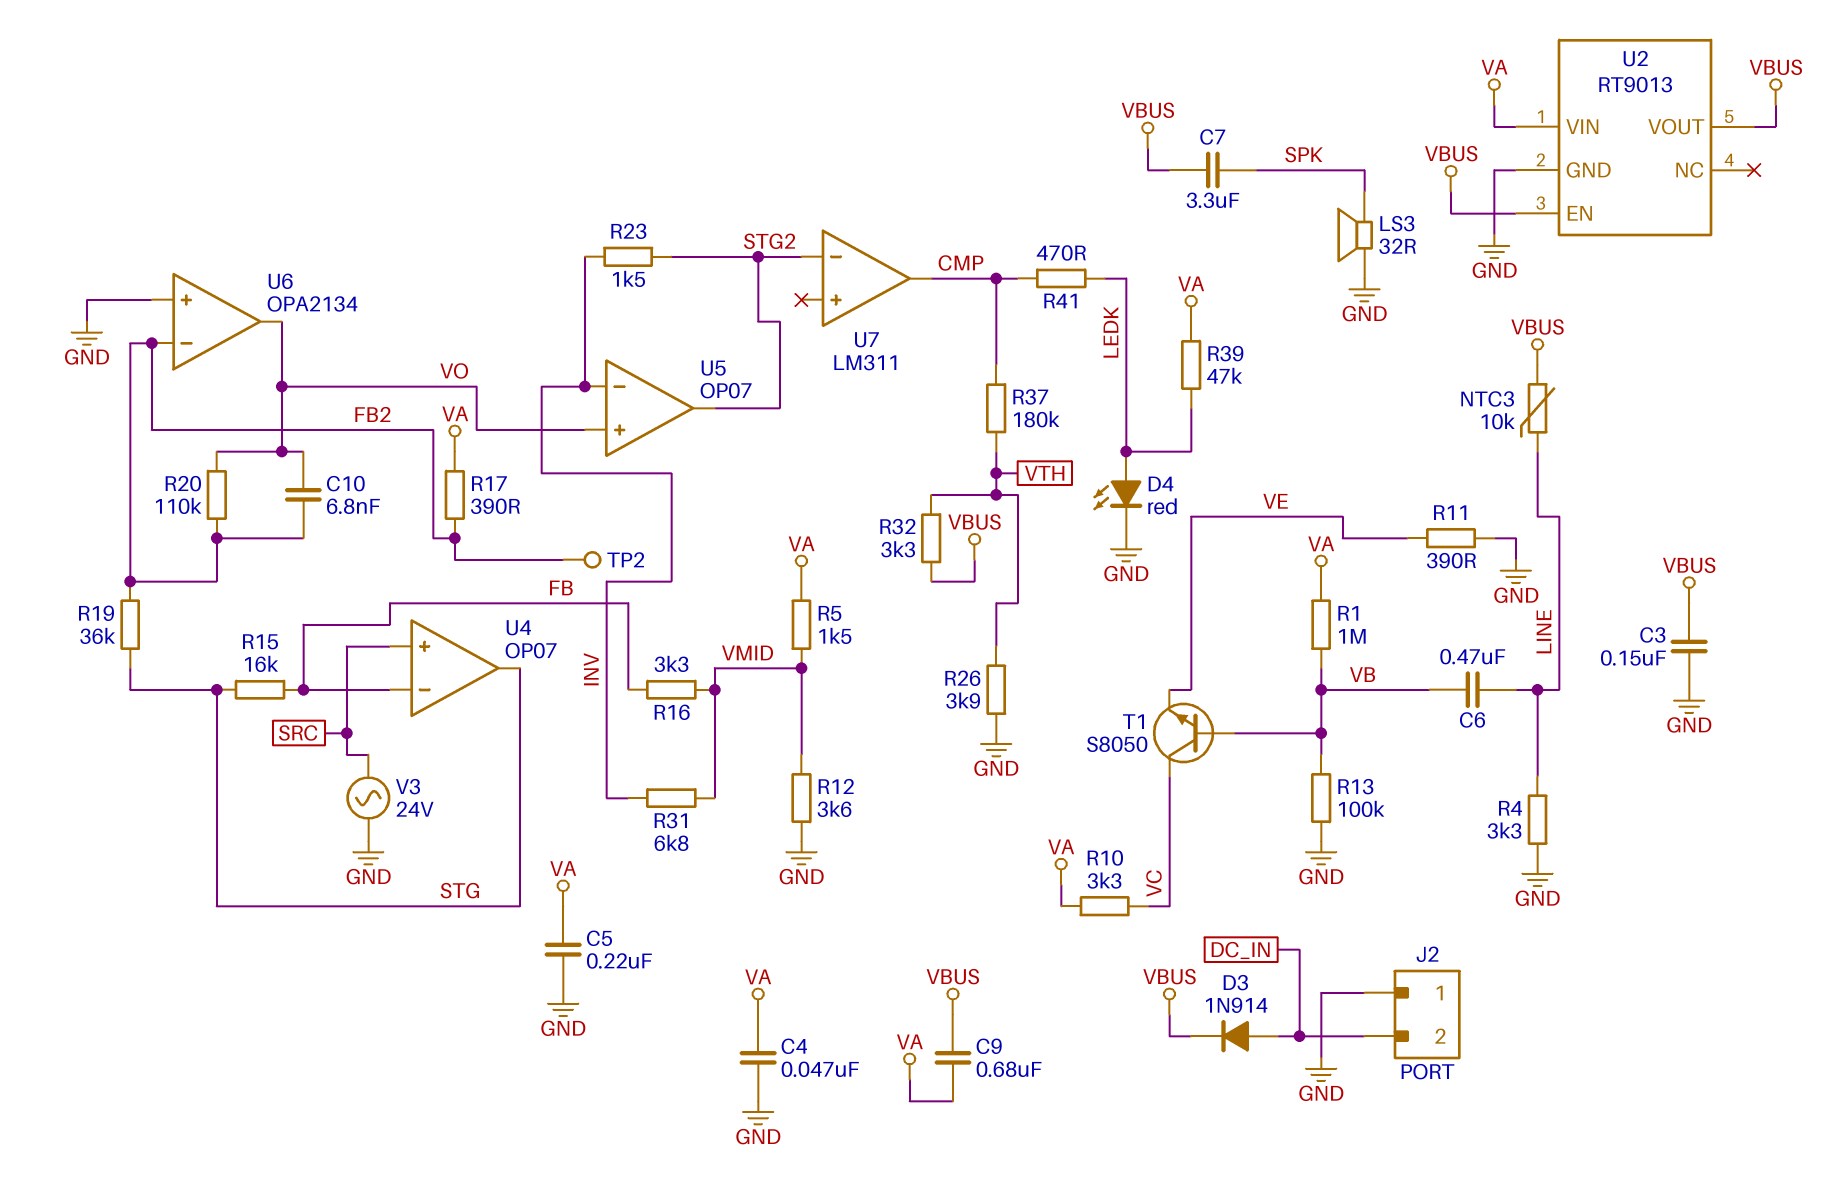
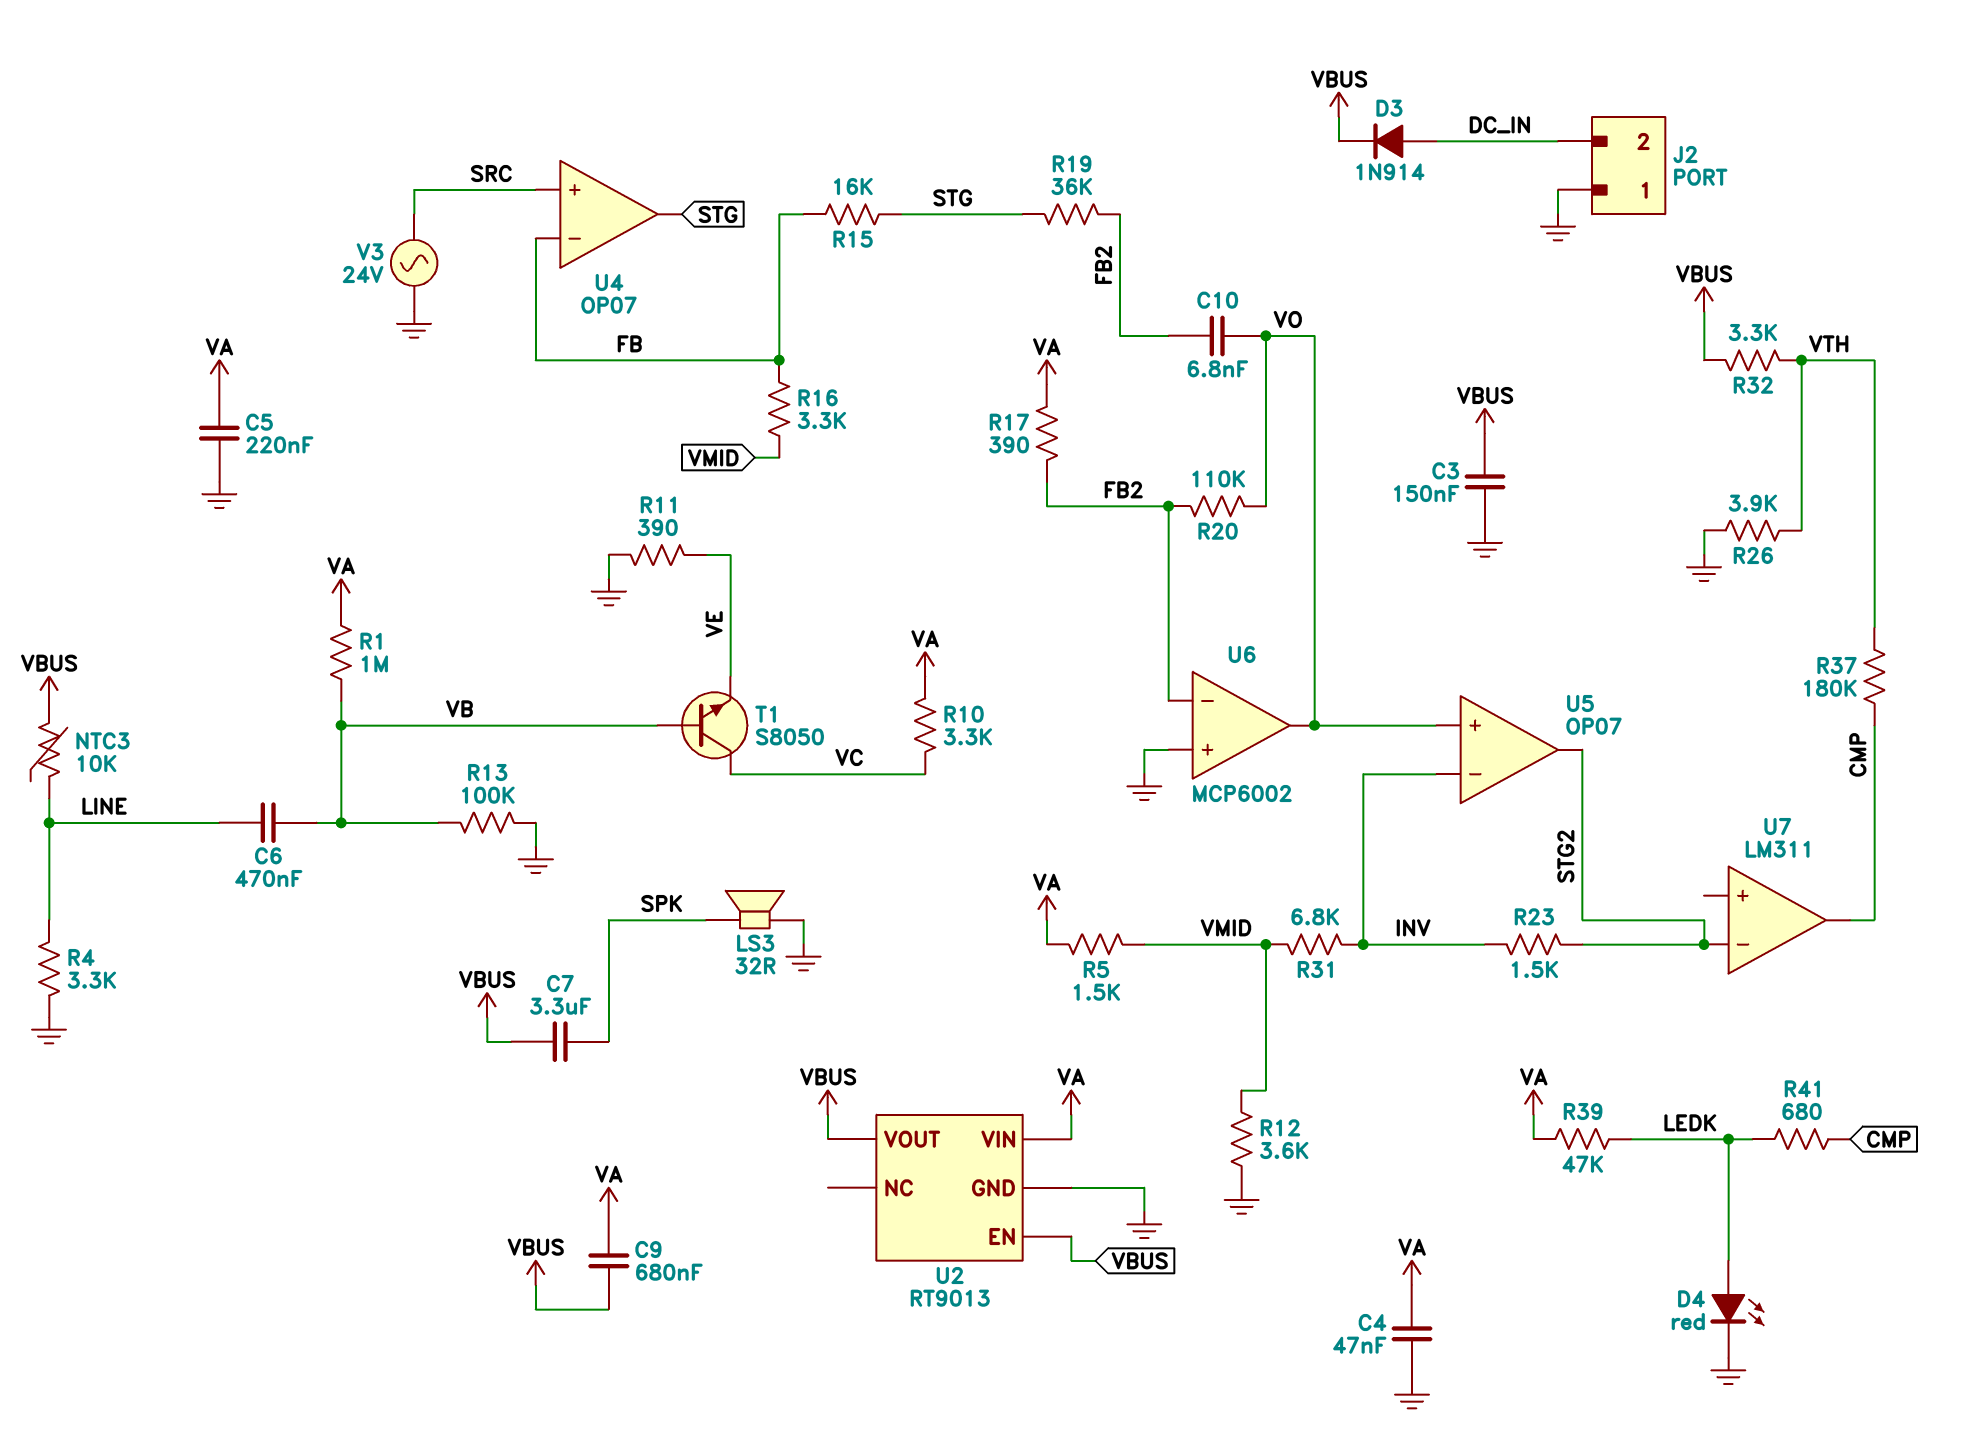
R41: 470 (CMP, LEDK) -> 680 (CMP, LEDK)
TP2: test point (FB2) -> none
U6: OPA2134 -> MCP6002

